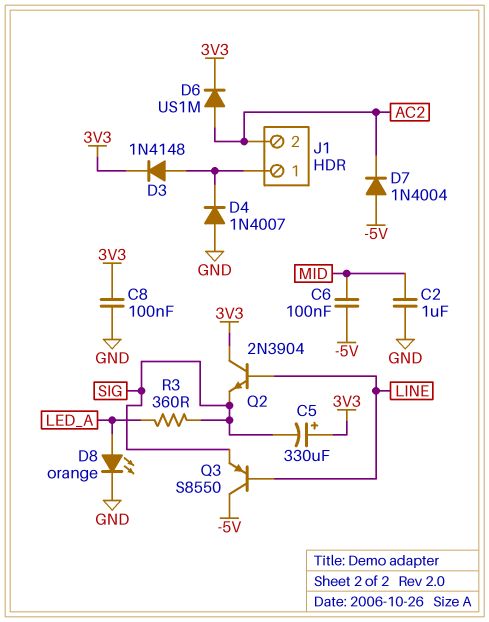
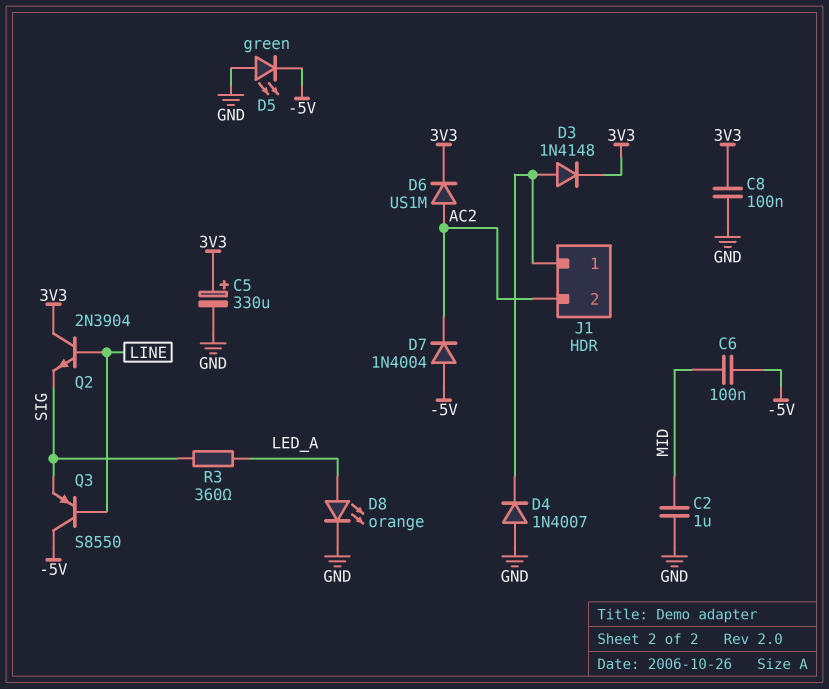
C5: 330uF (plus 3V3, minus SIG) -> 330uF (plus 3V3, minus GND)
D5: none -> LED green (A GND, K -5V)

